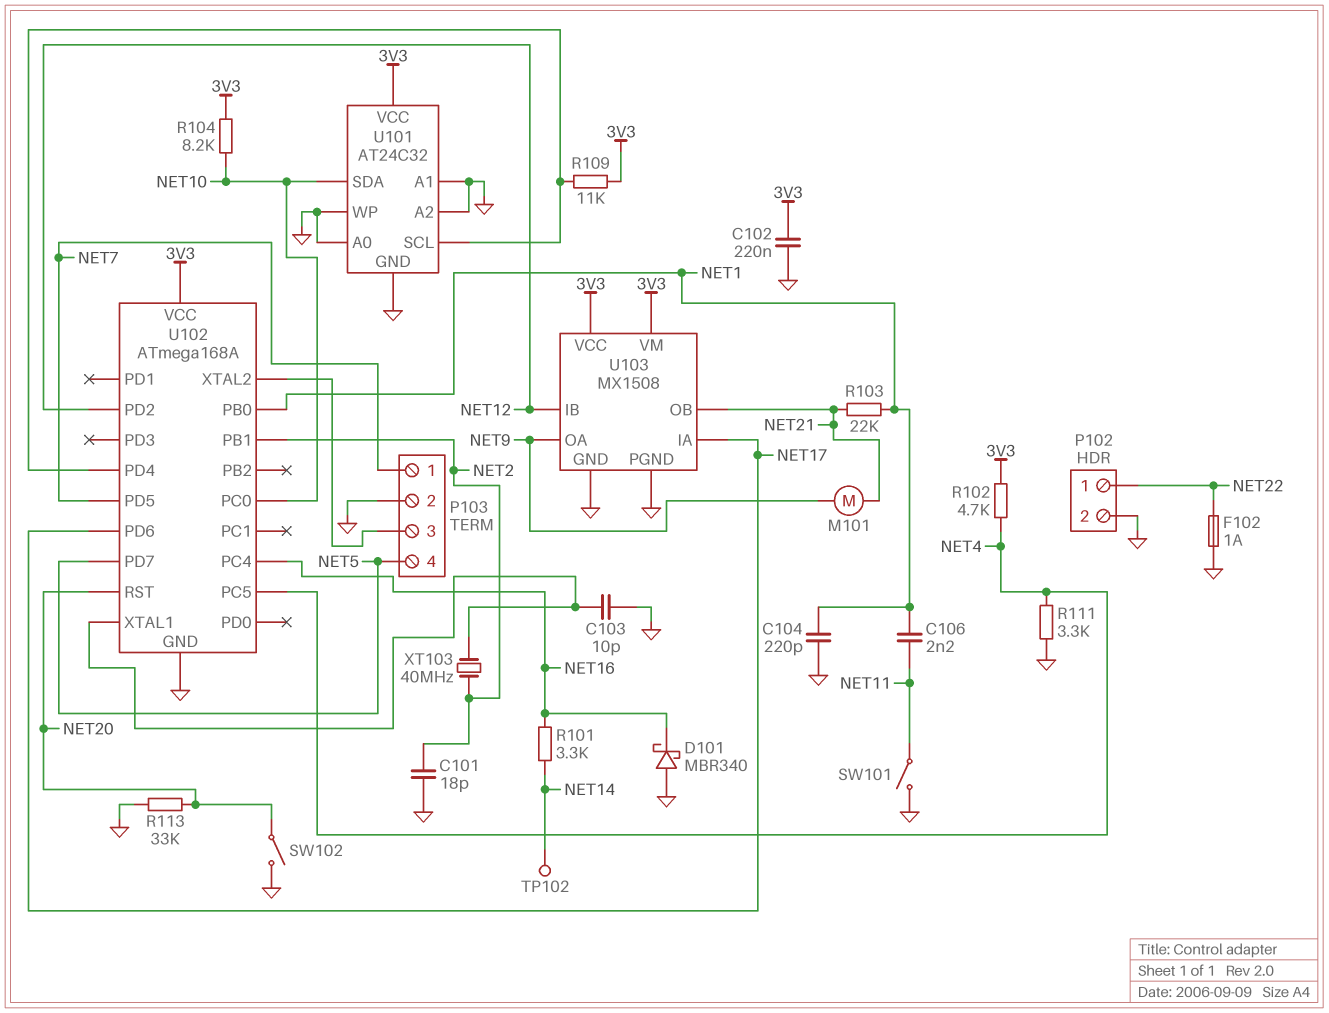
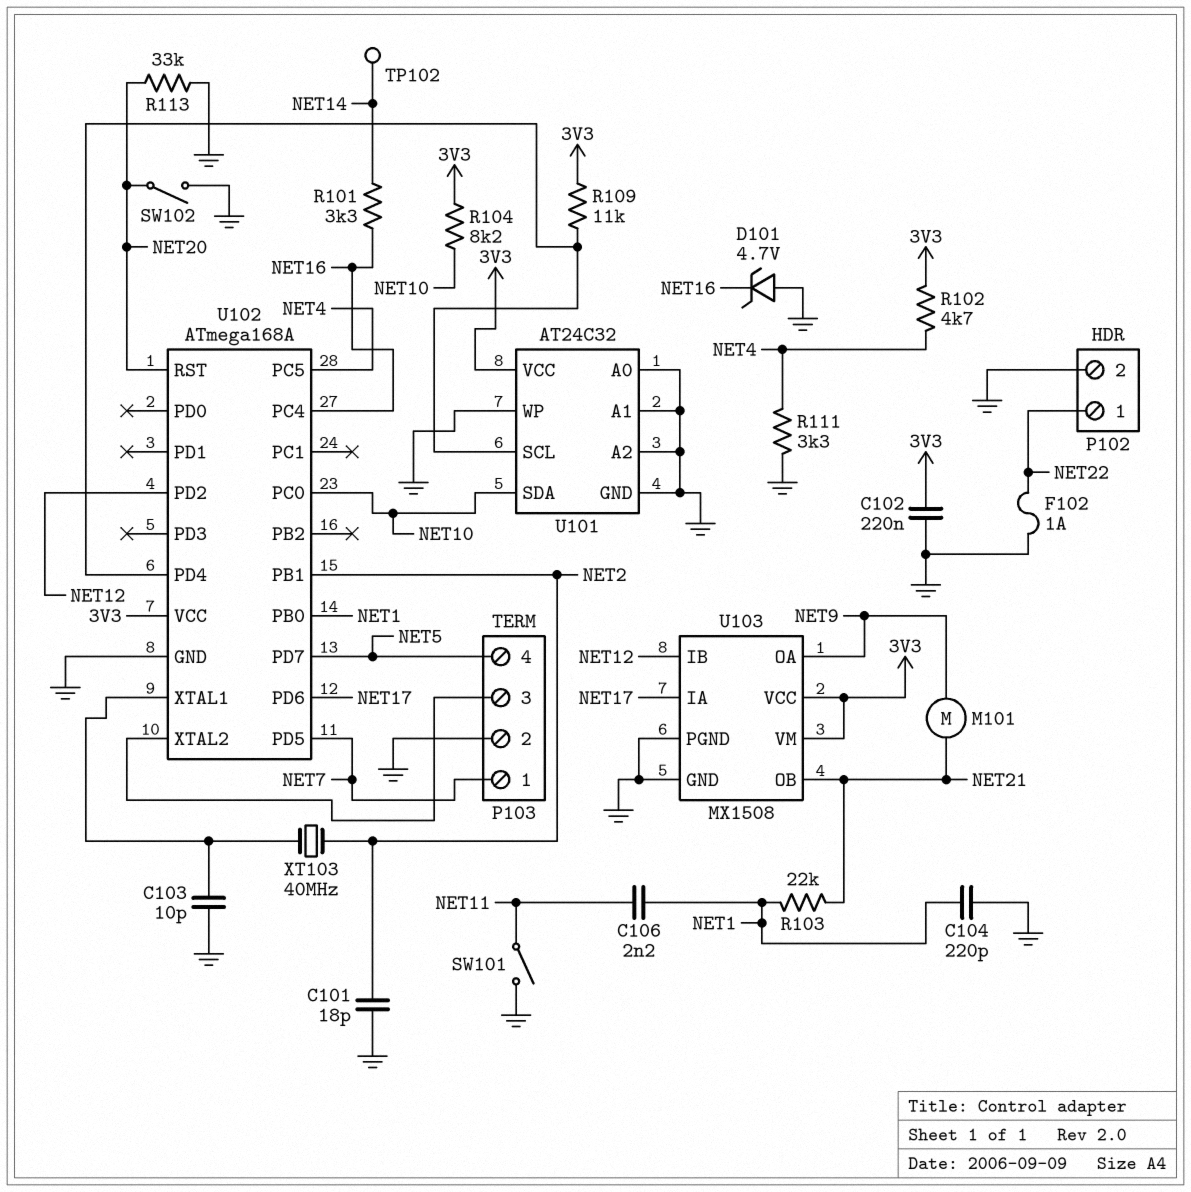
D101: schottky MBR340 (A GND, K NET16) -> zener 4.7V (A GND, K NET16)

